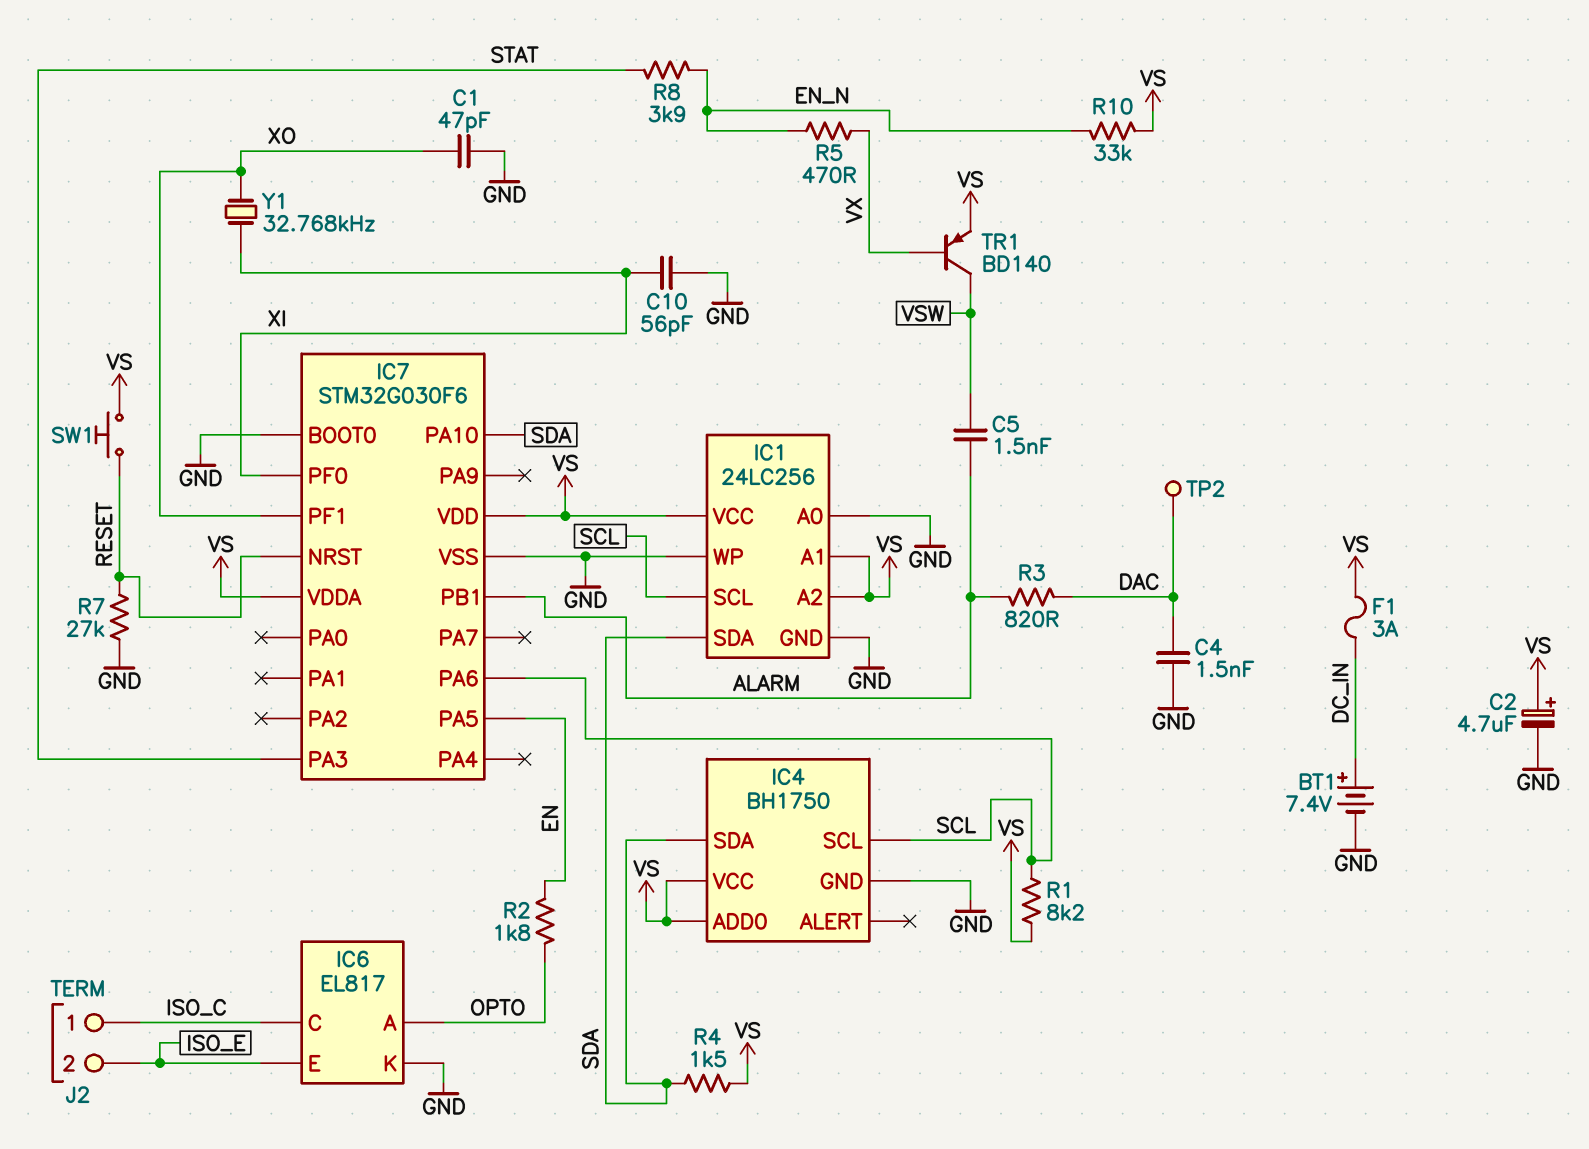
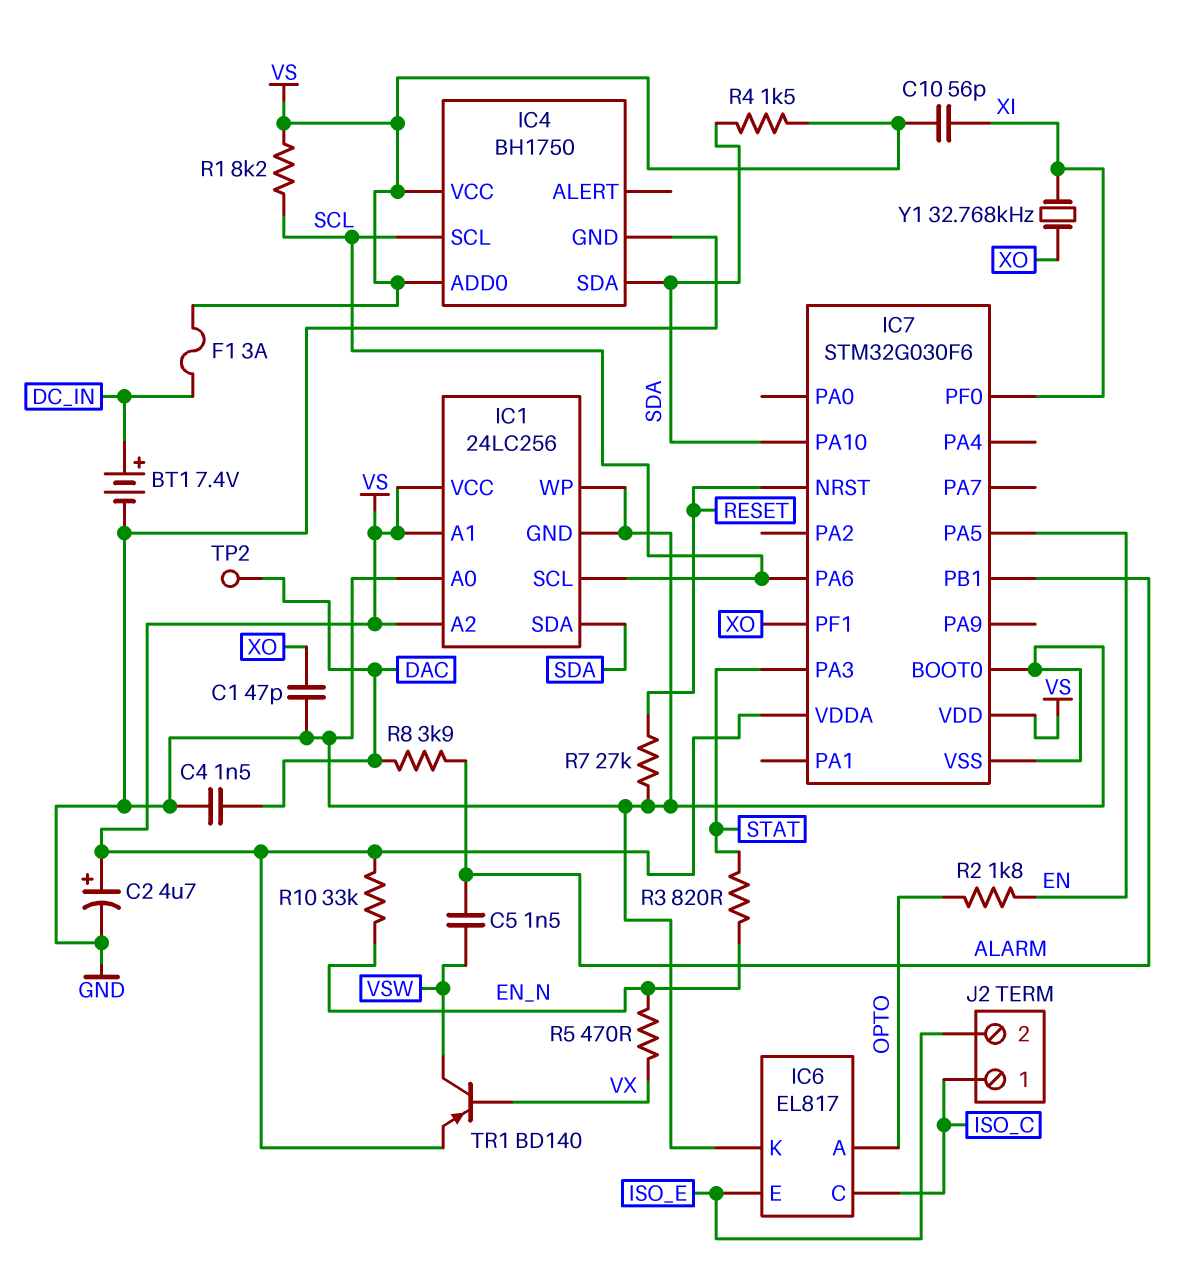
C10: 56pF (GND, XI) -> 56pF (VS, XI)
R3: 820 (ALARM, DAC) -> 820 (EN_N, STAT)
R8: 3.9k (EN_N, STAT) -> 3.9k (ALARM, DAC)
SW1: button (RESET, VS) -> none

